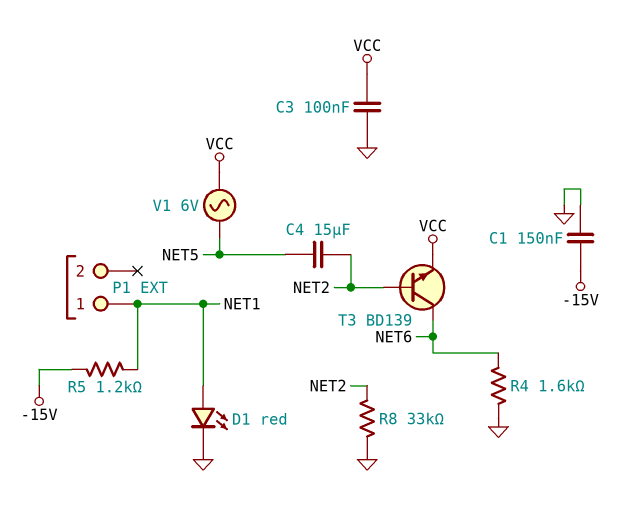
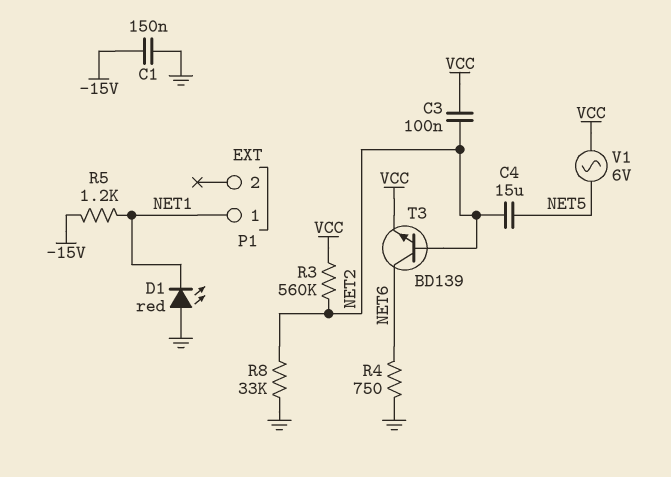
C3: 100nF (GND, VCC) -> 100nF (NET2, VCC)
D1: LED red (A NET1, K GND) -> LED red (A GND, K NET1)
R3: none -> 560k (NET2, VCC)
R4: 1.6k (GND, NET6) -> 750 (GND, NET6)

